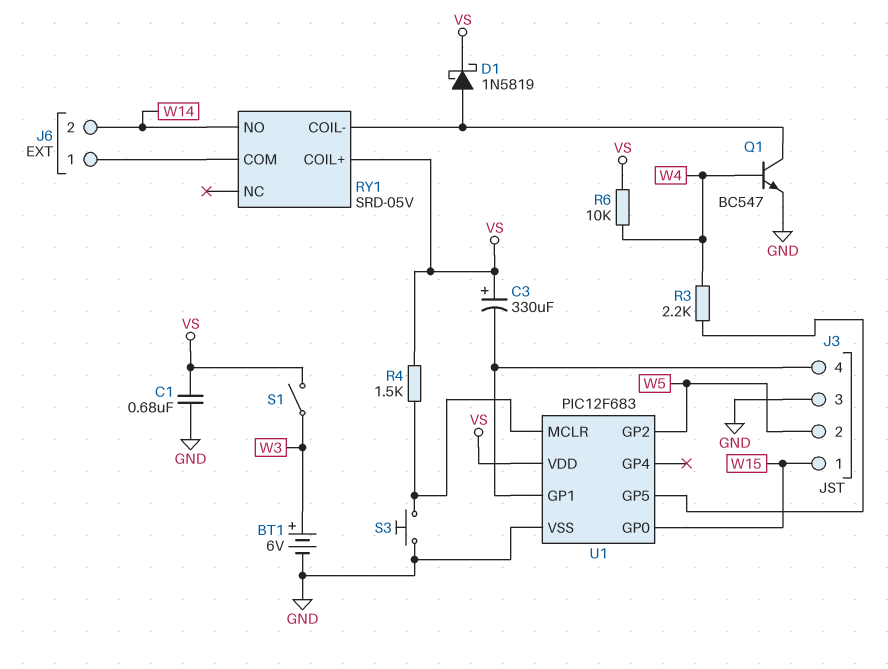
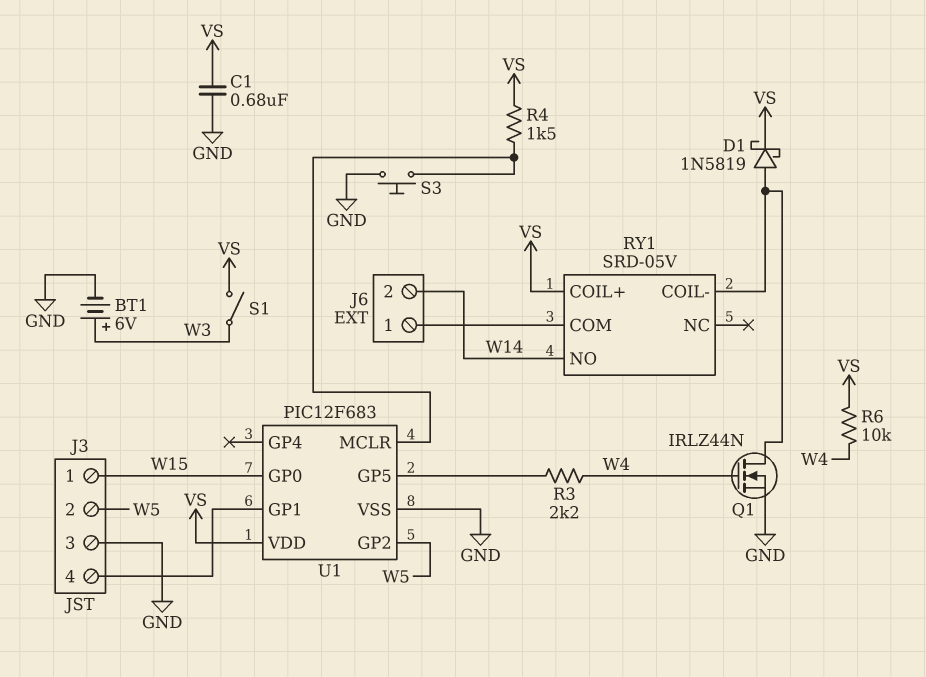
C3: 330uF (plus VS, minus J3/4) -> none
Q1: NPN BC547 (B W4, C RY1/COIL-, E GND) -> NMOS IRLZ44N (G W4, D RY1/COIL-, S GND)

